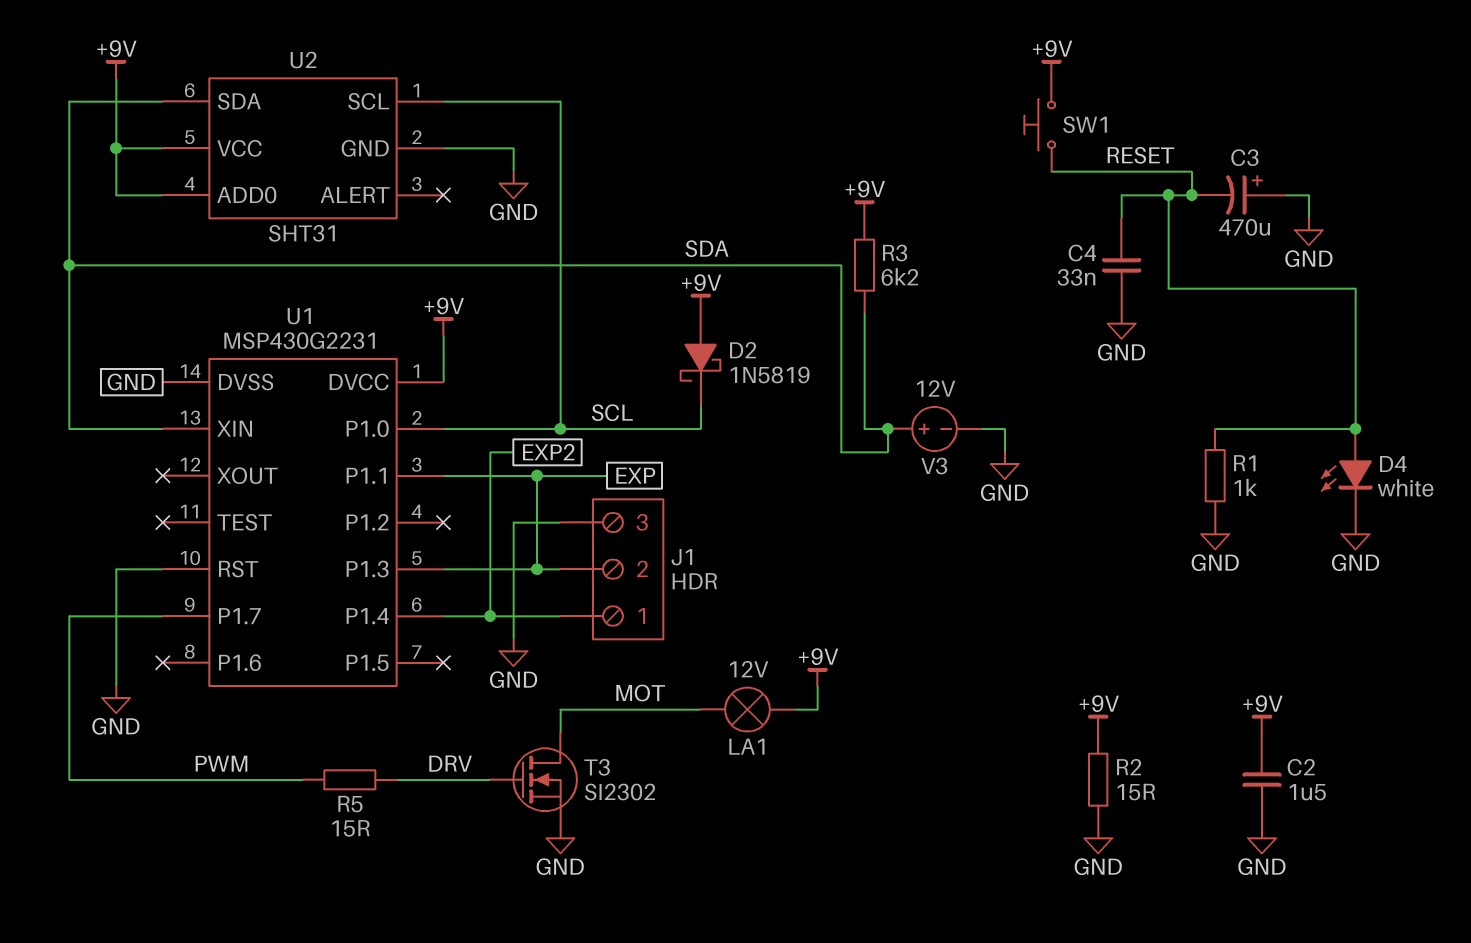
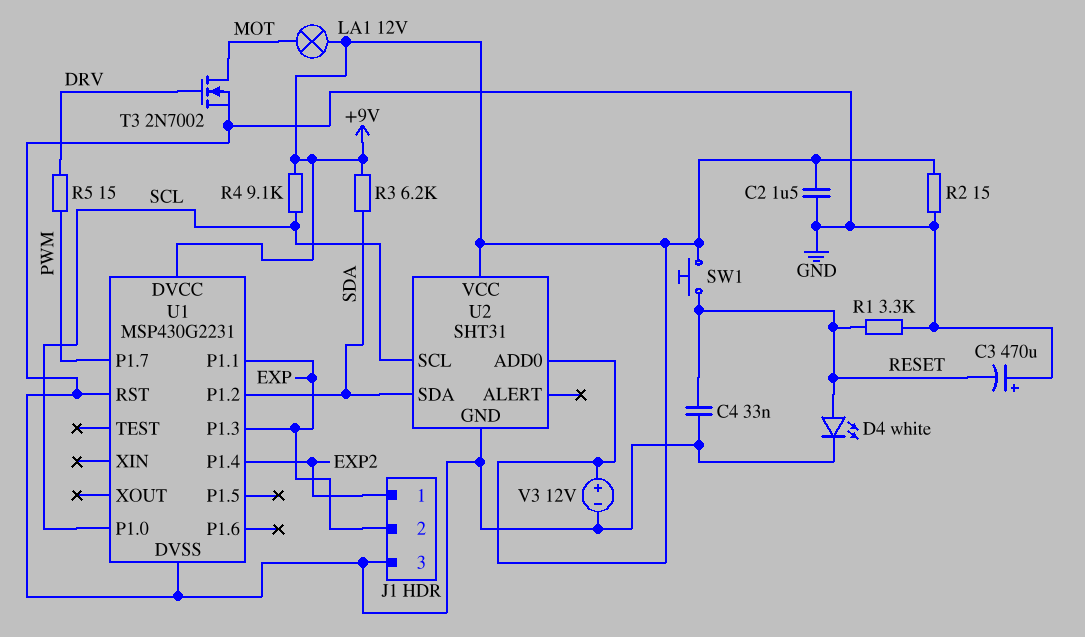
D2: schottky 1N5819 (A +9V, K SCL) -> none
R1: 1k (GND, RESET) -> 3.3k (GND, RESET)
R4: none -> 9.1k (+9V, SCL)
T3: NMOS SI2302 (G DRV, D MOT, S GND) -> NMOS 2N7002 (G DRV, D MOT, S GND)
U1 pin P1.2: none -> SDA
U1 pin XIN: SDA -> none
V3: 12V (plus SDA, minus GND) -> 12V (plus +9V, minus GND)

